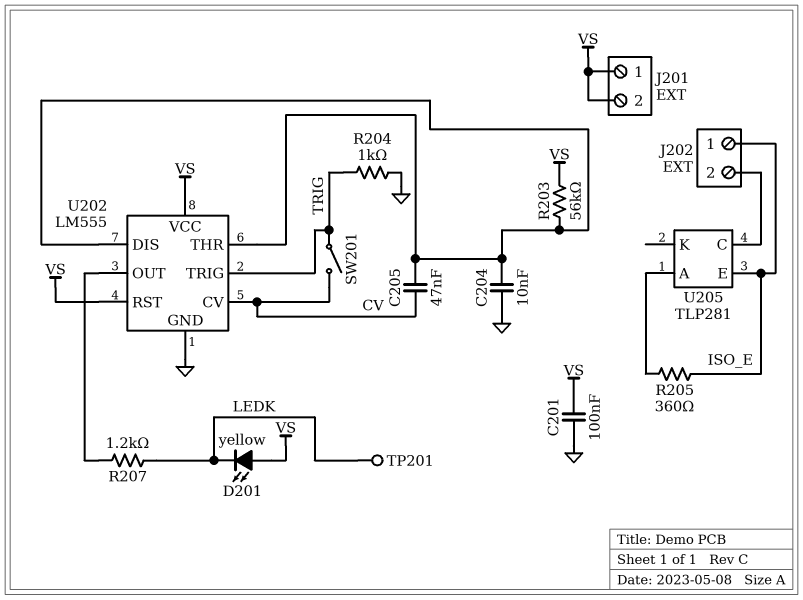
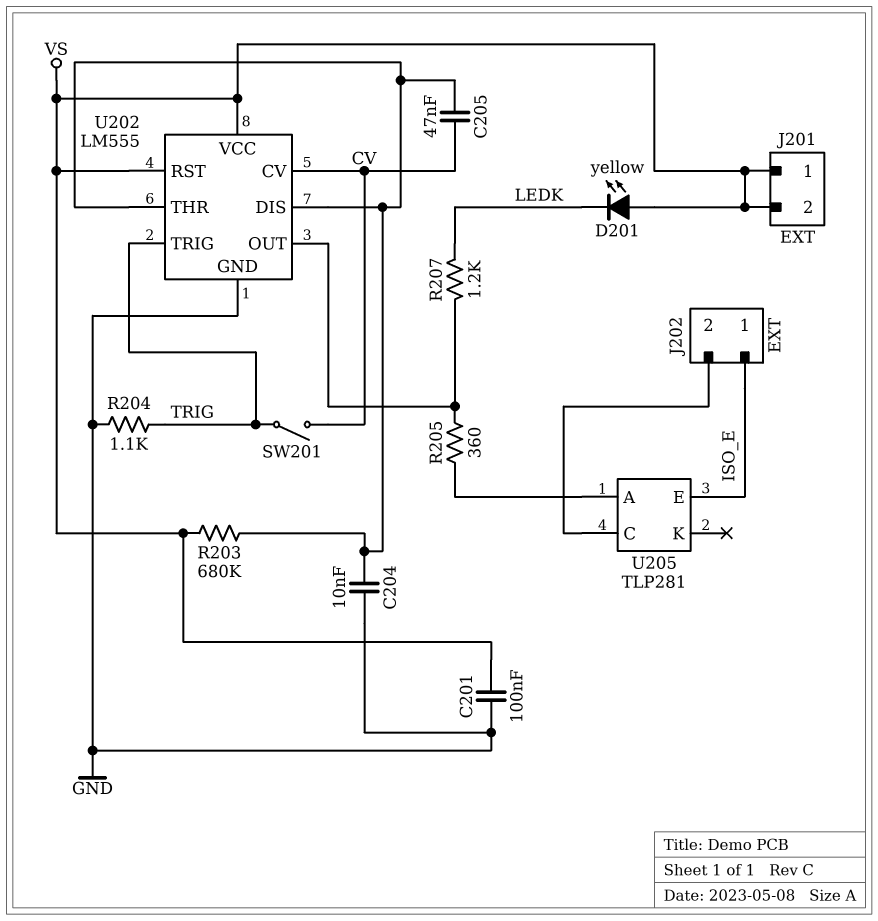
R203: 56k (U202/DIS, VS) -> 680k (U202/DIS, VS)
R204: 1k (GND, TRIG) -> 1.1k (GND, TRIG)
R205: 360 (ISO_E, U205/A) -> 360 (U202/OUT, U205/A)
TP201: test point (LEDK) -> none

